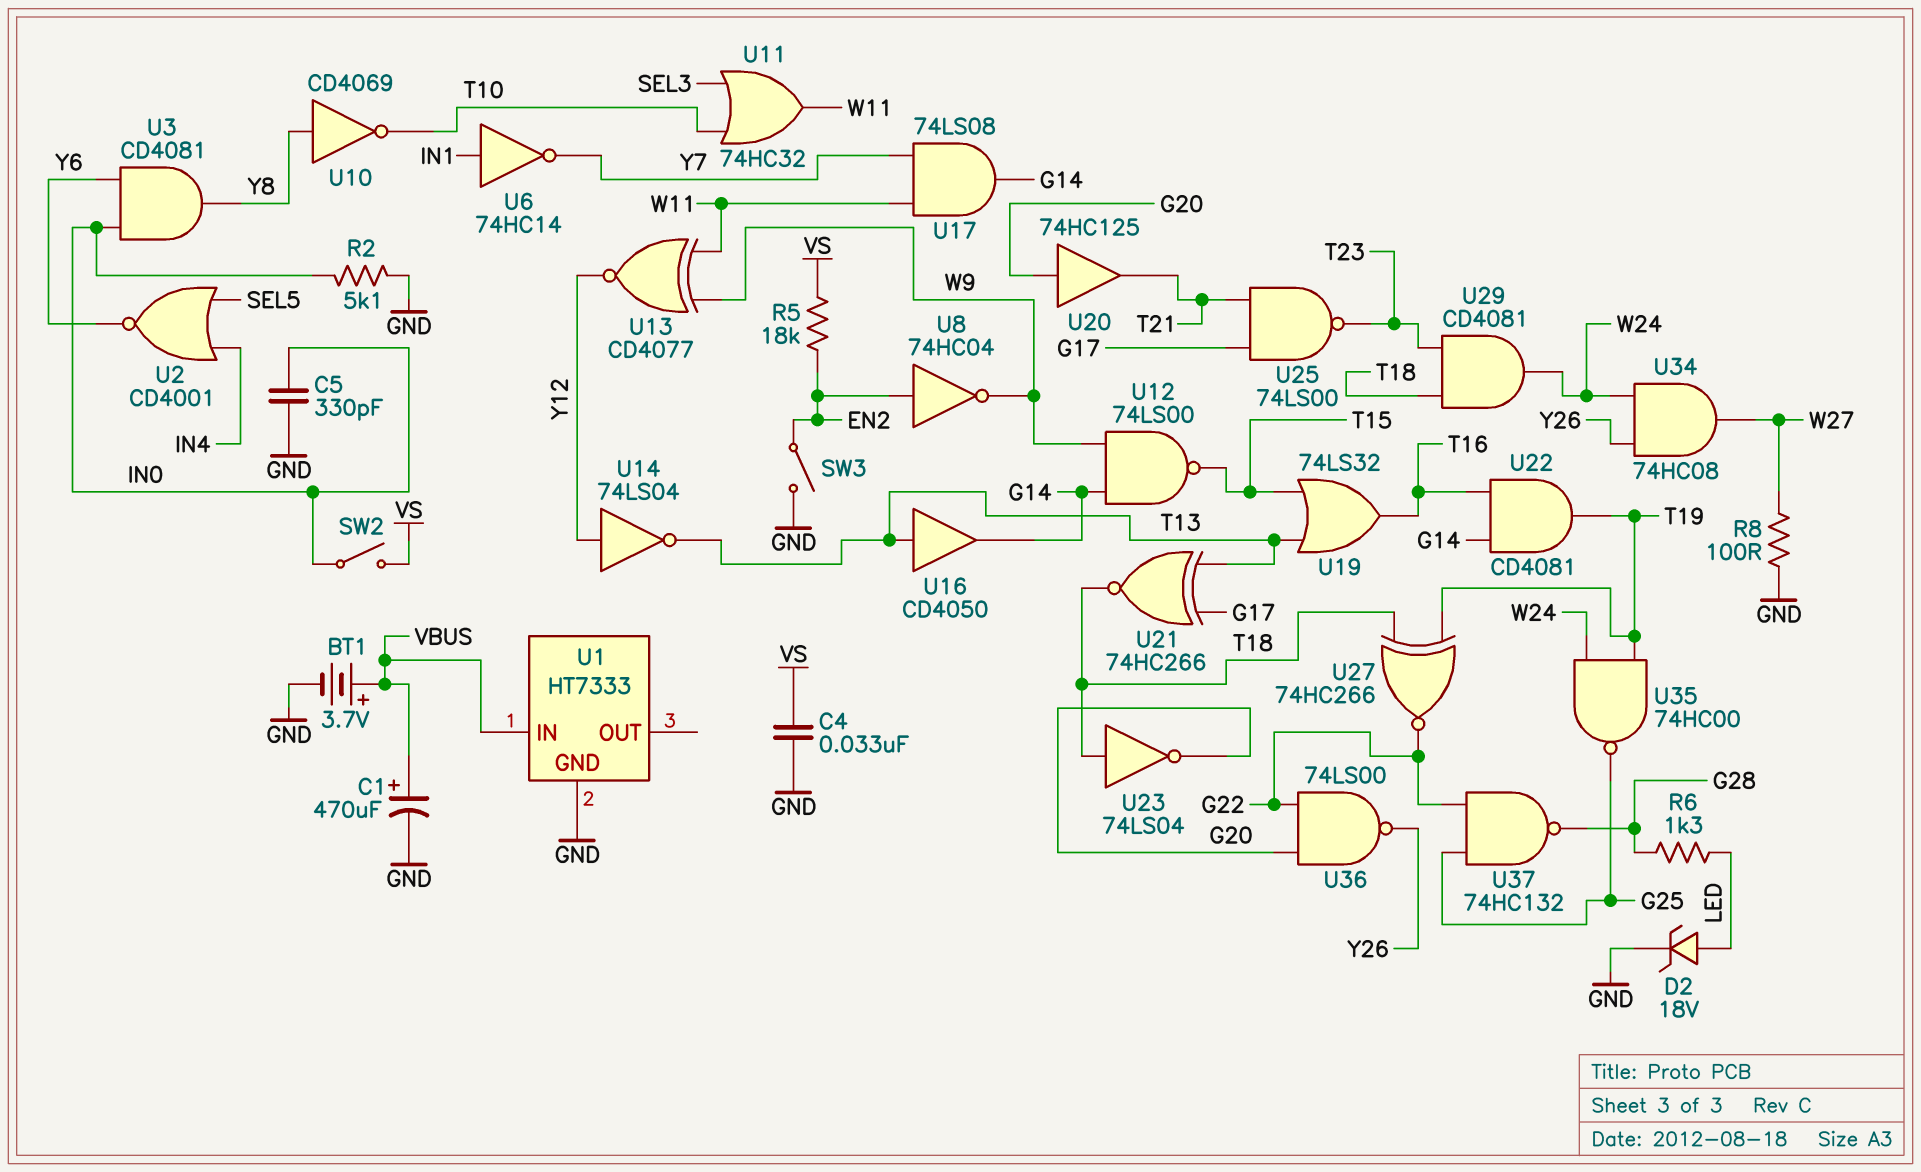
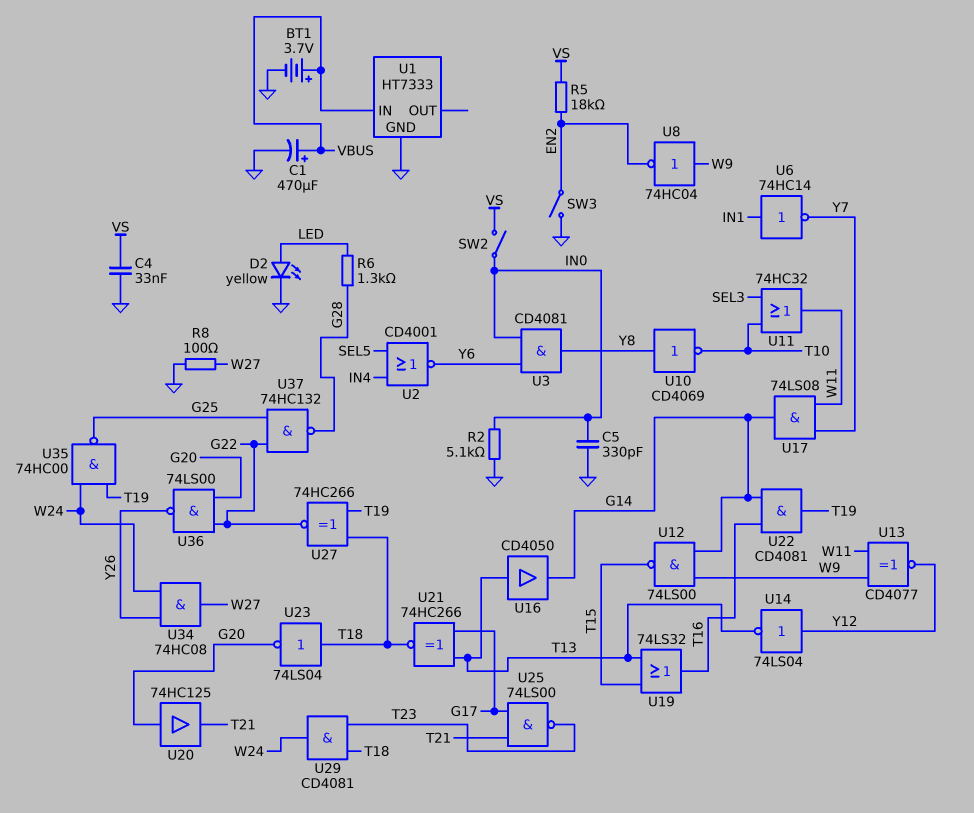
D2: zener 18V (A LED, K GND) -> LED yellow (A LED, K GND)
U8: NOT 74HC04 (in EN2, out W9) -> NOT 74HC04 (in W9, out EN2)

